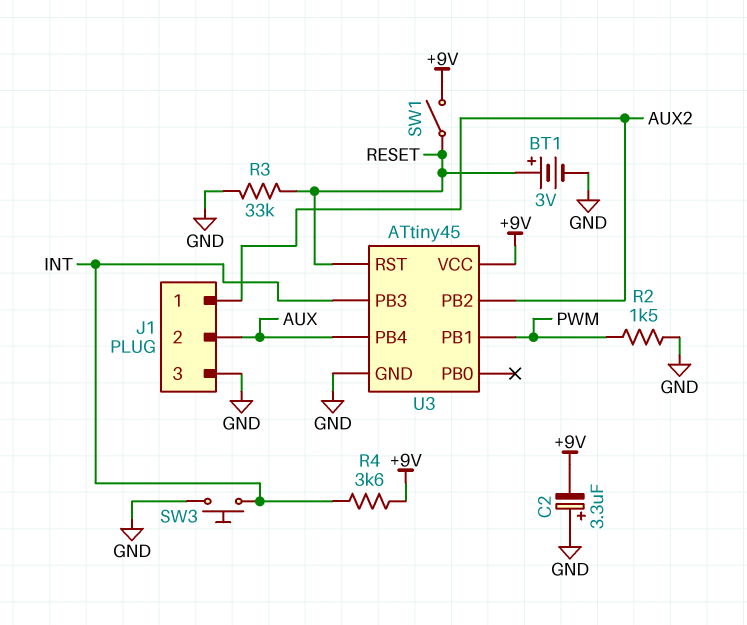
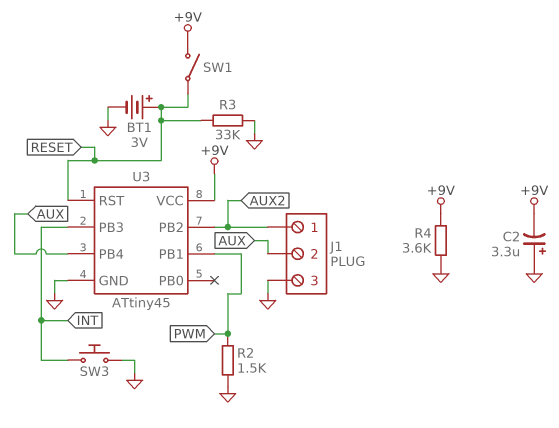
R4: 3.6k (+9V, INT) -> 3.6k (+9V, GND)

